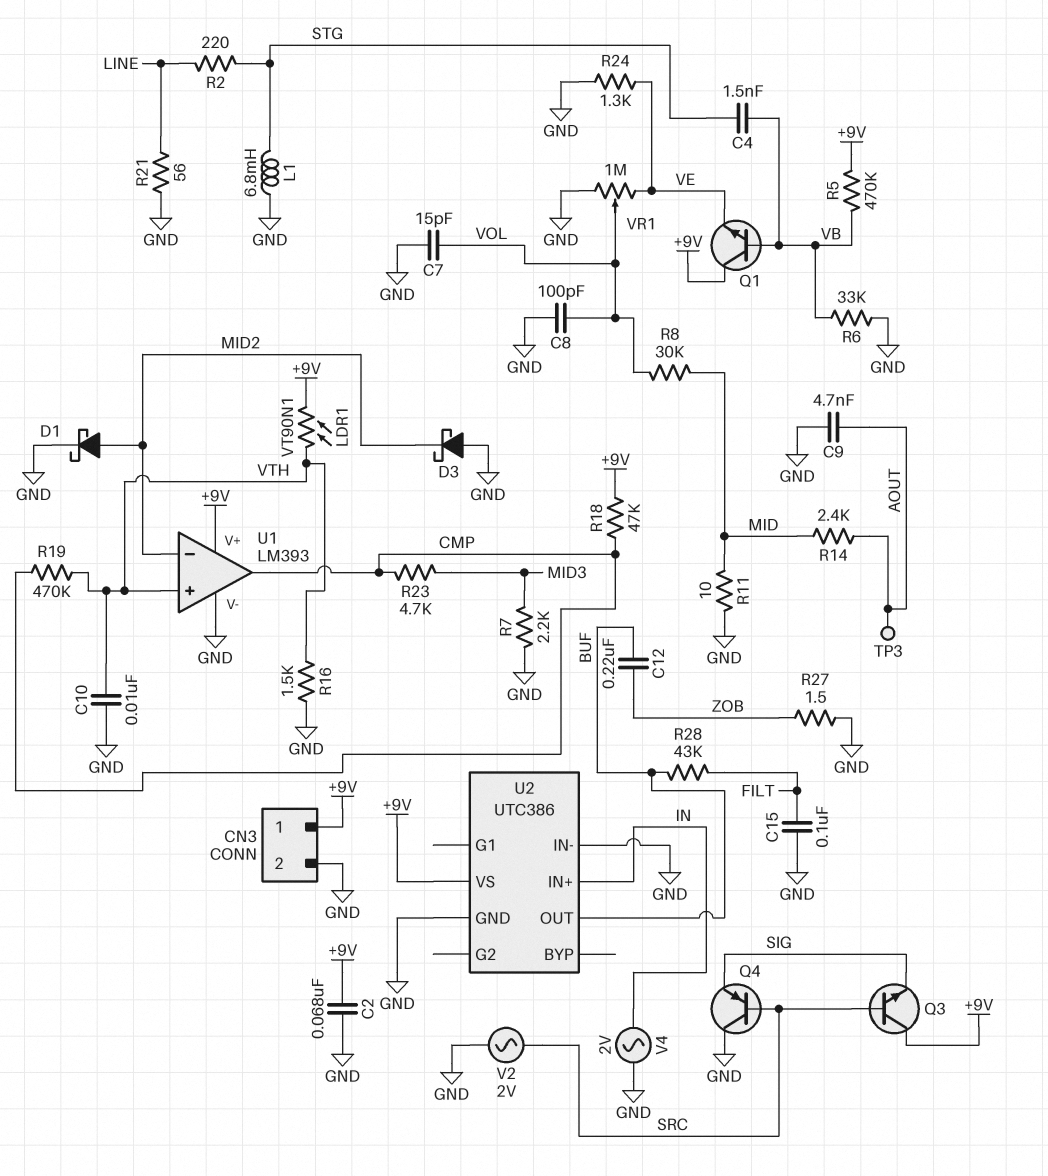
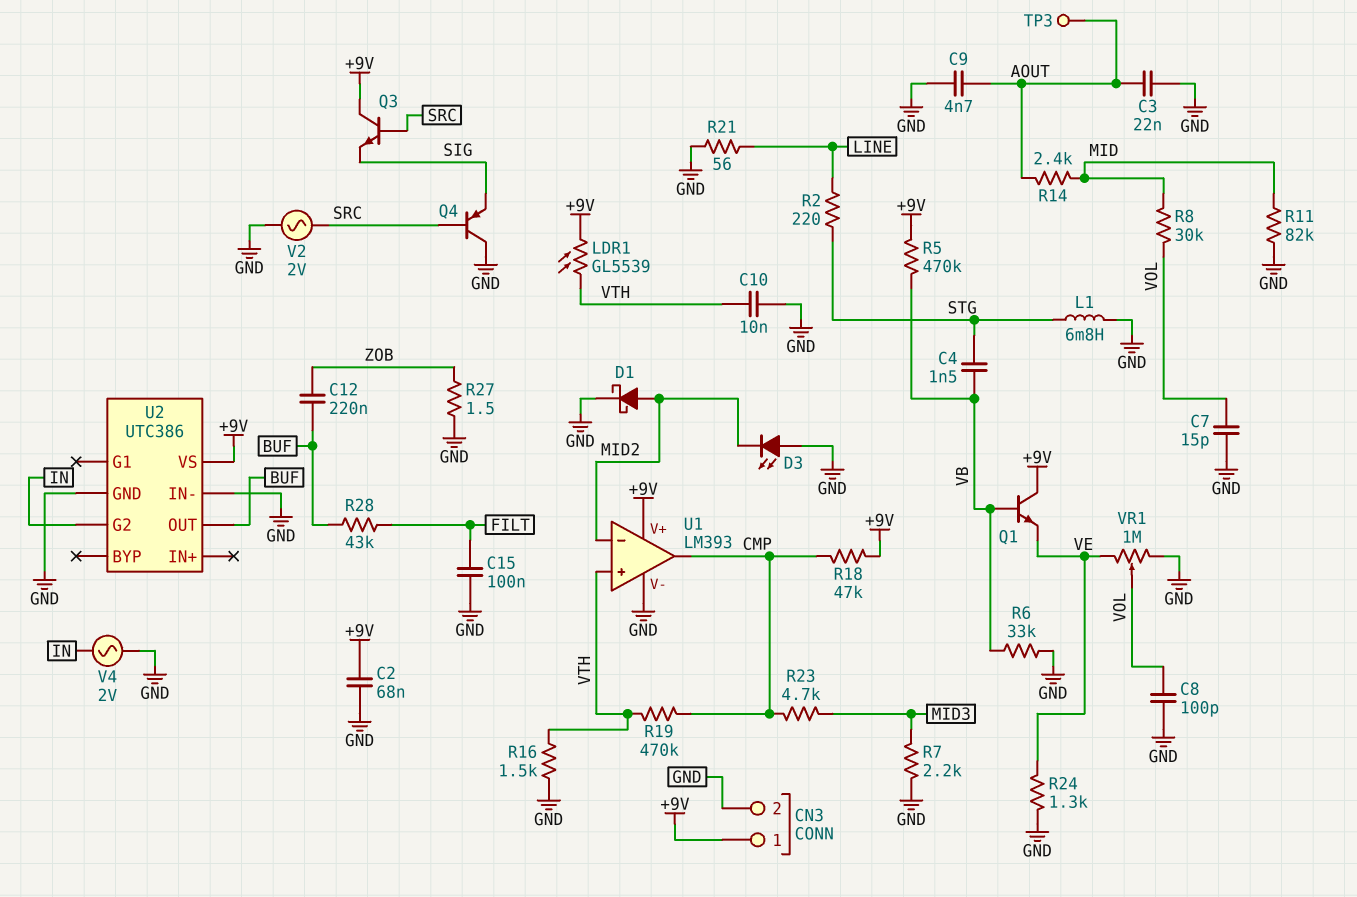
C3: none -> 22nF (AOUT, GND)
D3: schottky (A GND, K MID2) -> LED (A GND, K MID2)
LDR1: VT90N1 (+9V, VTH) -> GL5539 (+9V, VTH)
R11: 10 (GND, MID) -> 82k (GND, MID)
U2 pin G2: none -> IN
U2 pin IN+: IN -> none

